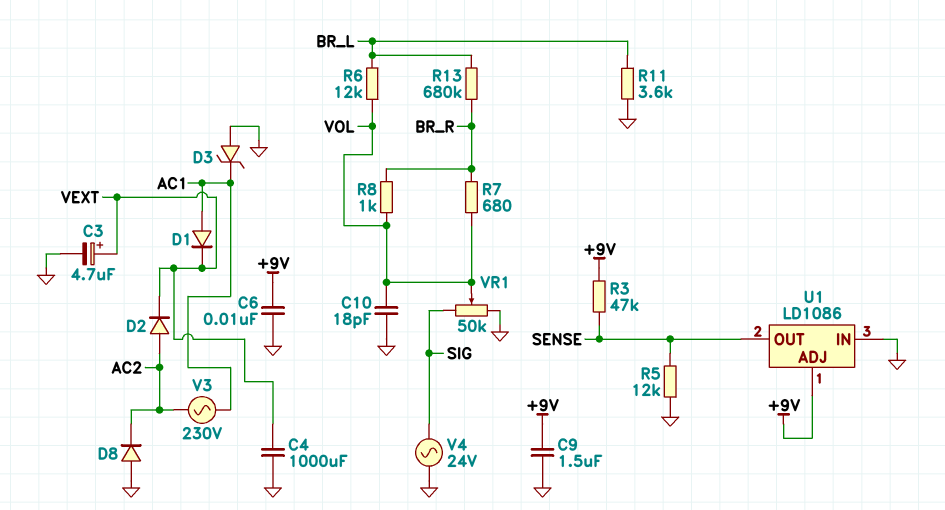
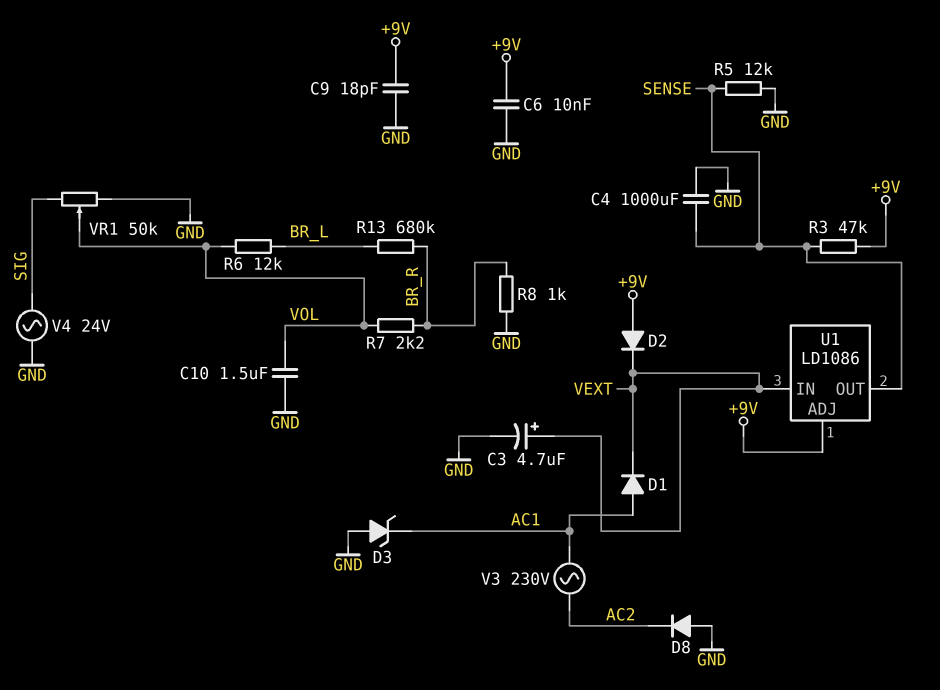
C4: 1000uF (GND, VEXT) -> 1000uF (GND, SENSE)
C9: 1.5uF (+9V, GND) -> 18pF (+9V, GND)
C10: 18pF (GND, VOL) -> 1.5uF (GND, VOL)
D2: diode (A AC2, K VEXT) -> diode (A +9V, K VEXT)
R7: 680 (BR_R, VOL) -> 2.2k (BR_R, VOL)
R8: 1k (BR_R, VOL) -> 1k (BR_R, GND)
R11: 3.6k (BR_L, GND) -> none
U1 pin IN: GND -> VEXT

